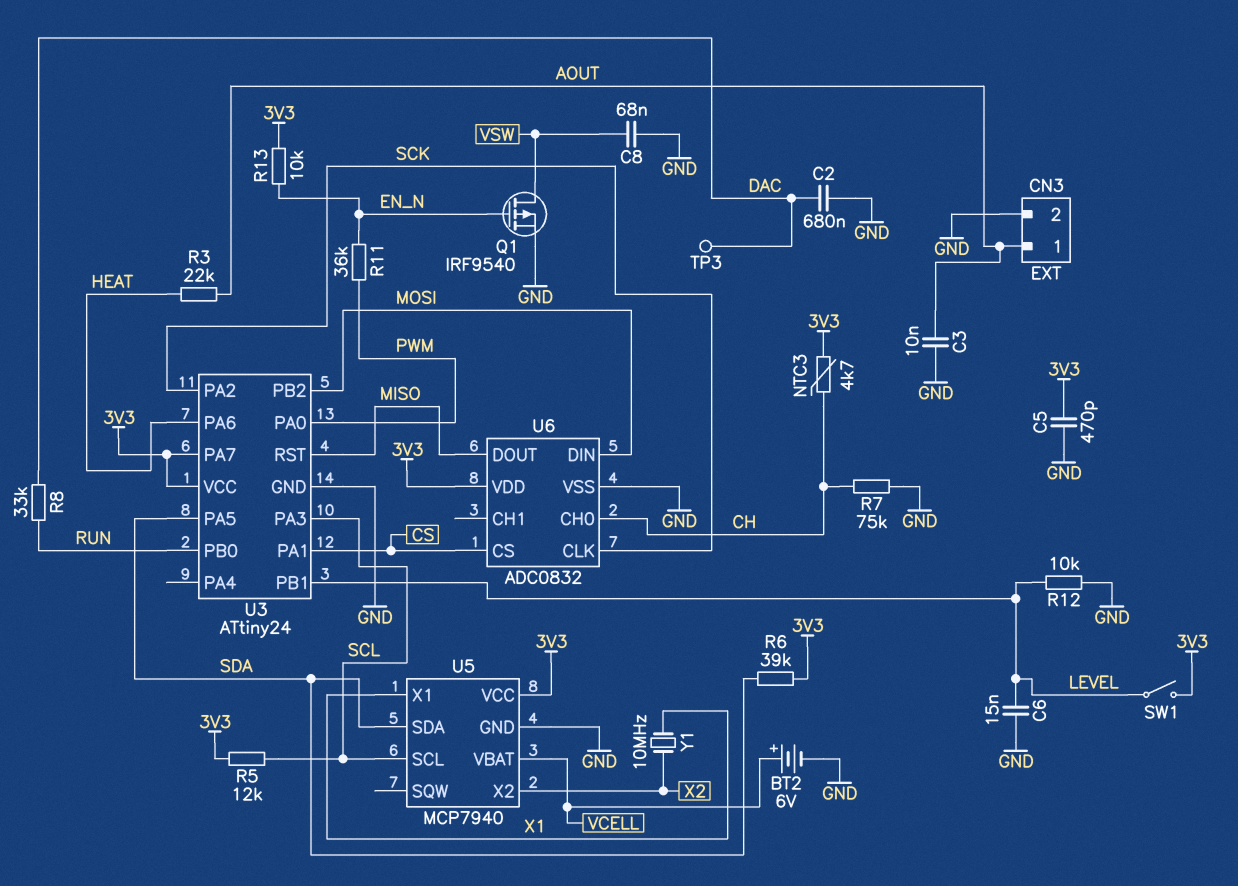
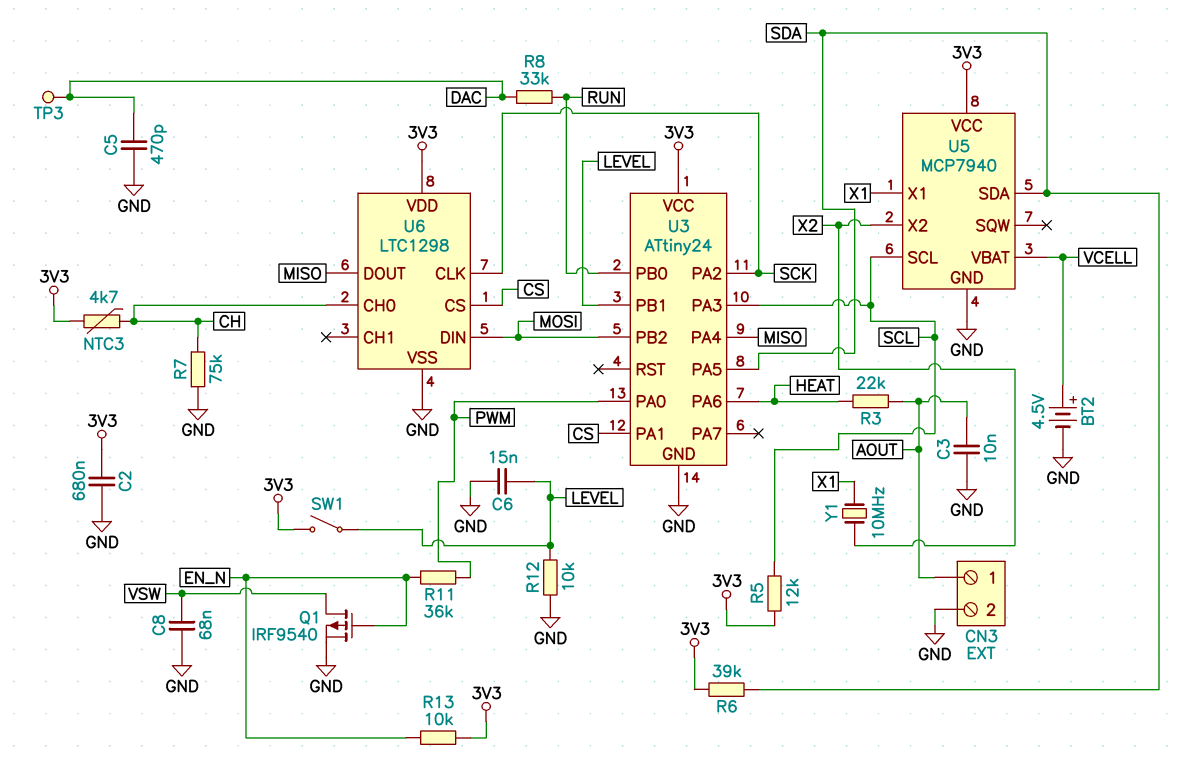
BT2: 6V (plus VCELL, minus GND) -> 4.5V (plus VCELL, minus GND)
C2: 680nF (DAC, GND) -> 680nF (3V3, GND)
C5: 470pF (3V3, GND) -> 470pF (DAC, GND)
U3 pin PA4: none -> MISO
U3 pin PA7: 3V3 -> none
U3 pin RST: MISO -> none
U6: ADC0832 -> LTC1298

